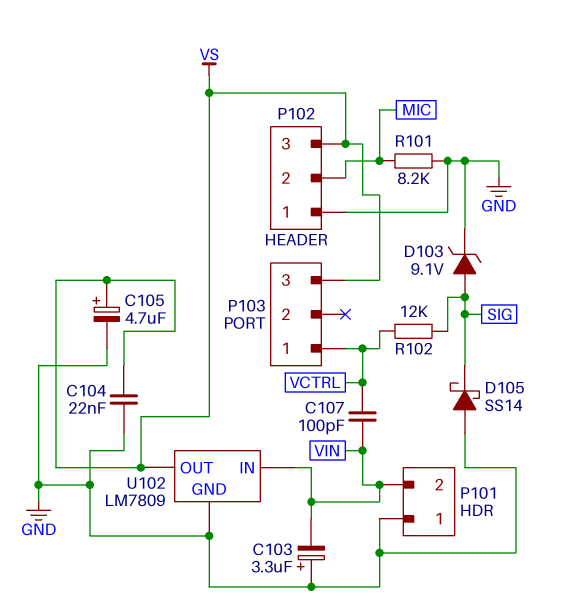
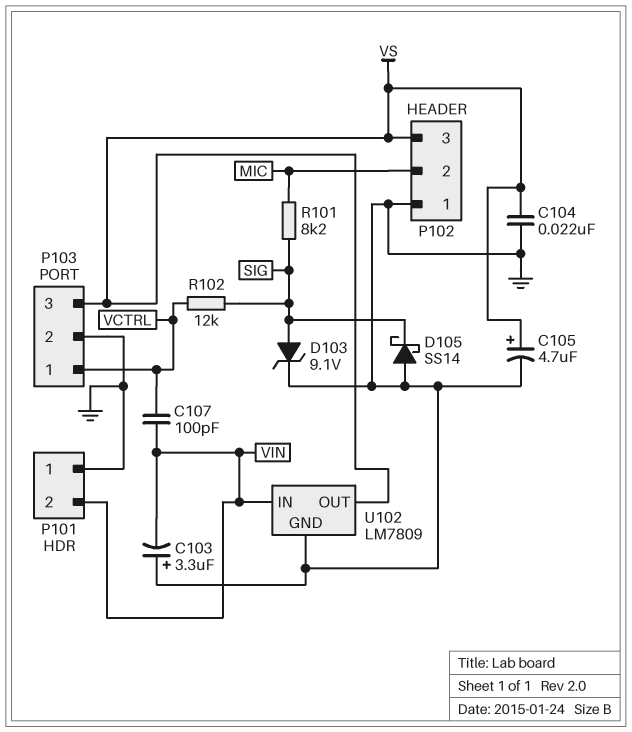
P103 pin 2: none -> GND
R101: 8.2k (GND, MIC) -> 8.2k (MIC, SIG)

